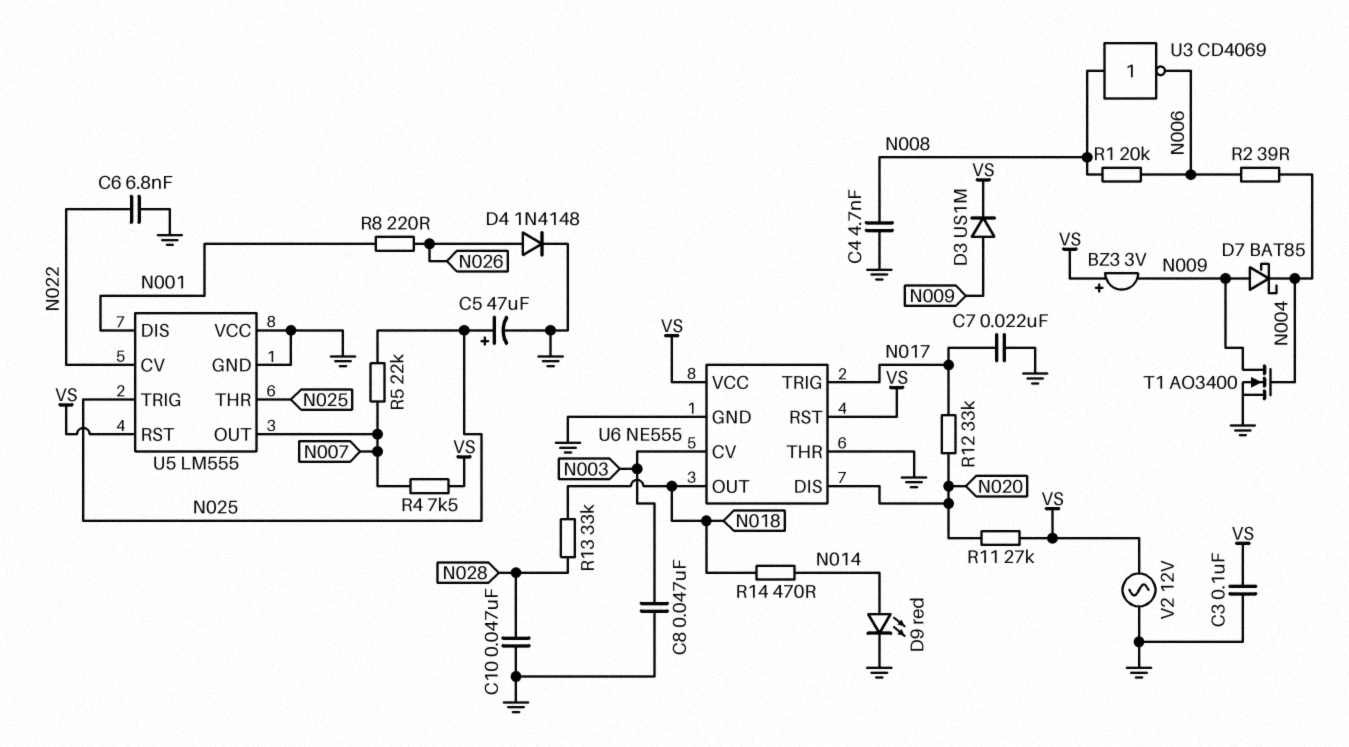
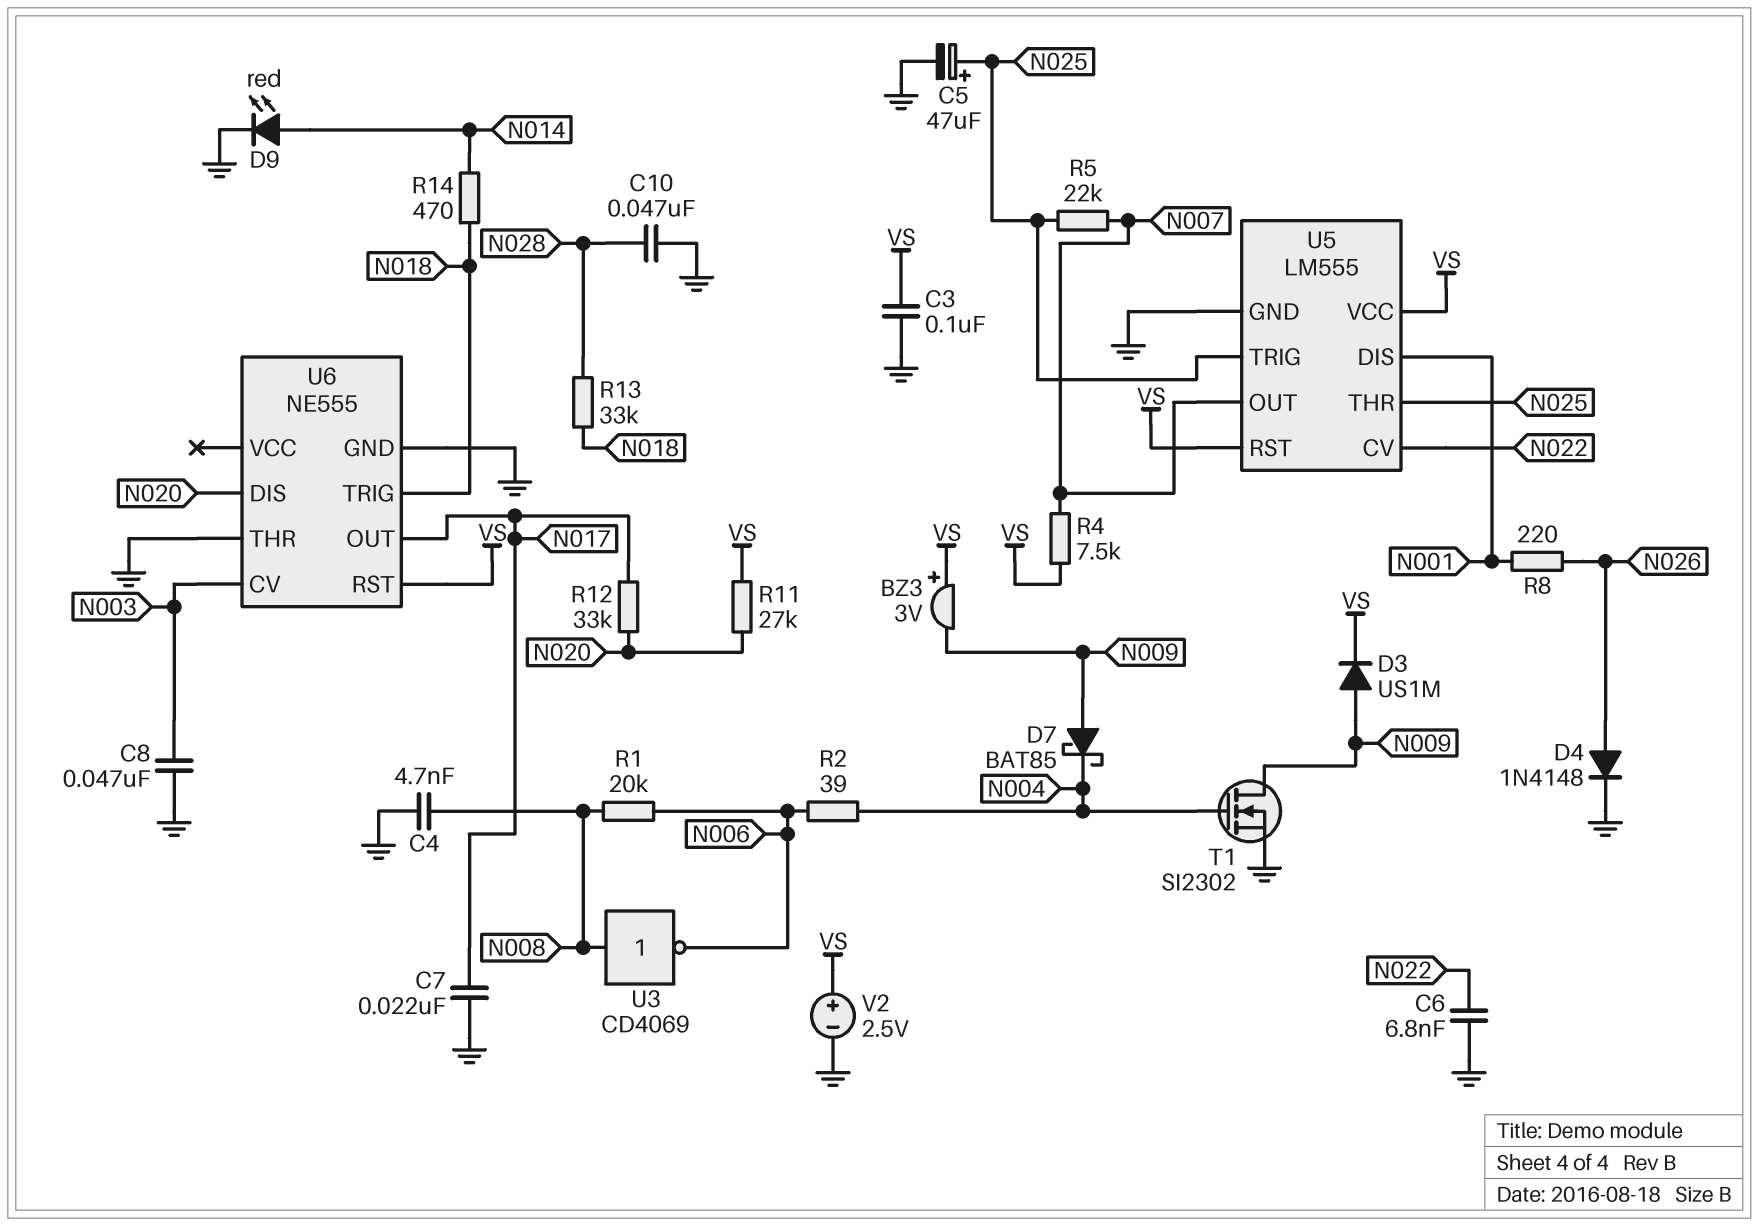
T1: NMOS AO3400 (G N004, D N009, S GND) -> NMOS SI2302 (G N004, D N009, S GND)
U5 pin VCC: GND -> VS
U6 pin OUT: N018 -> N017
U6 pin TRIG: N017 -> N018
U6 pin VCC: VS -> none
V2: AC 12V (GND, VS) -> 2.5V (plus VS, minus GND)

